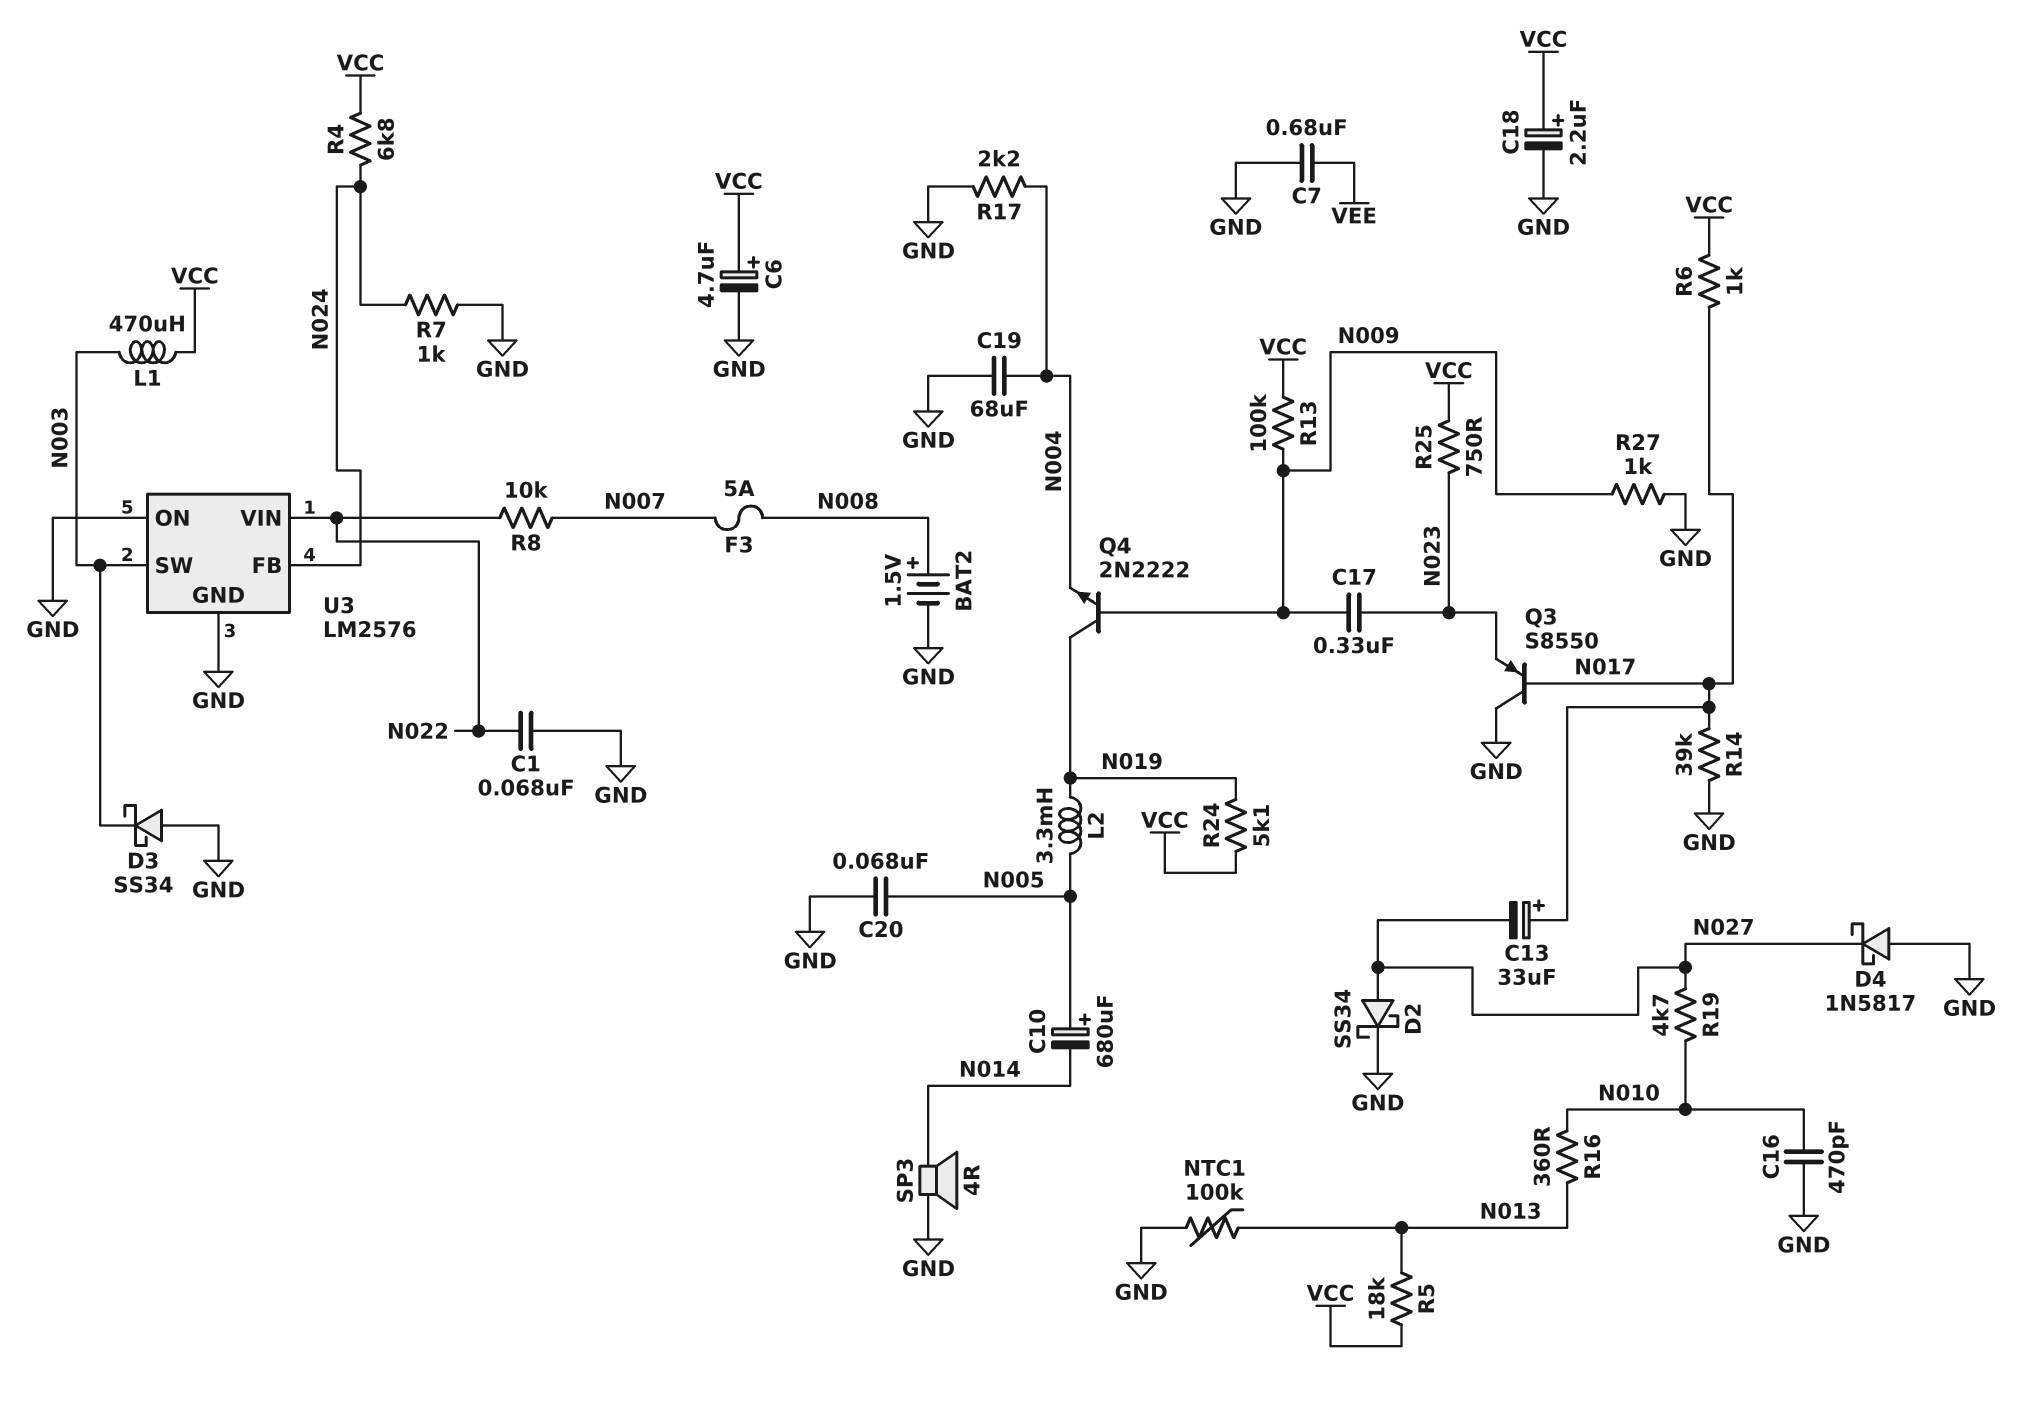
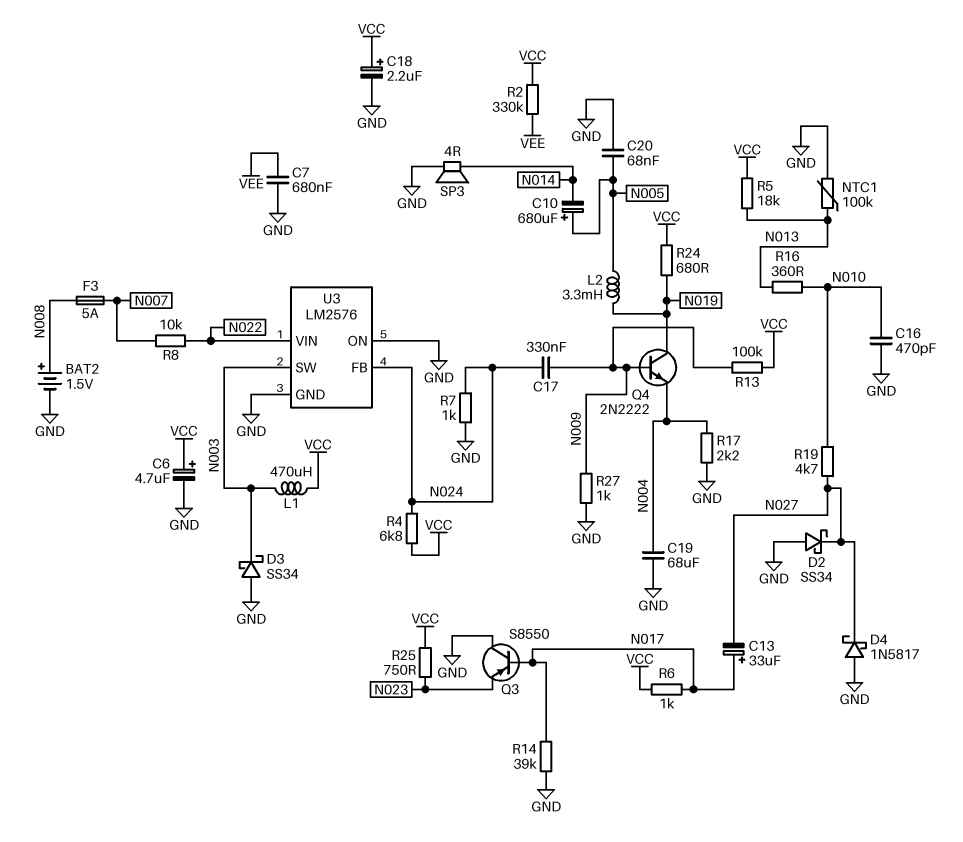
C1: 68nF (GND, N022) -> none
C17: 330nF (N009, N023) -> 330nF (N009, N024)
D2: schottky SS34 (A N027, K GND) -> schottky SS34 (A GND, K N027)
R2: none -> 330k (VCC, VEE)
R24: 5.1k (N019, VCC) -> 680 (N019, VCC)

